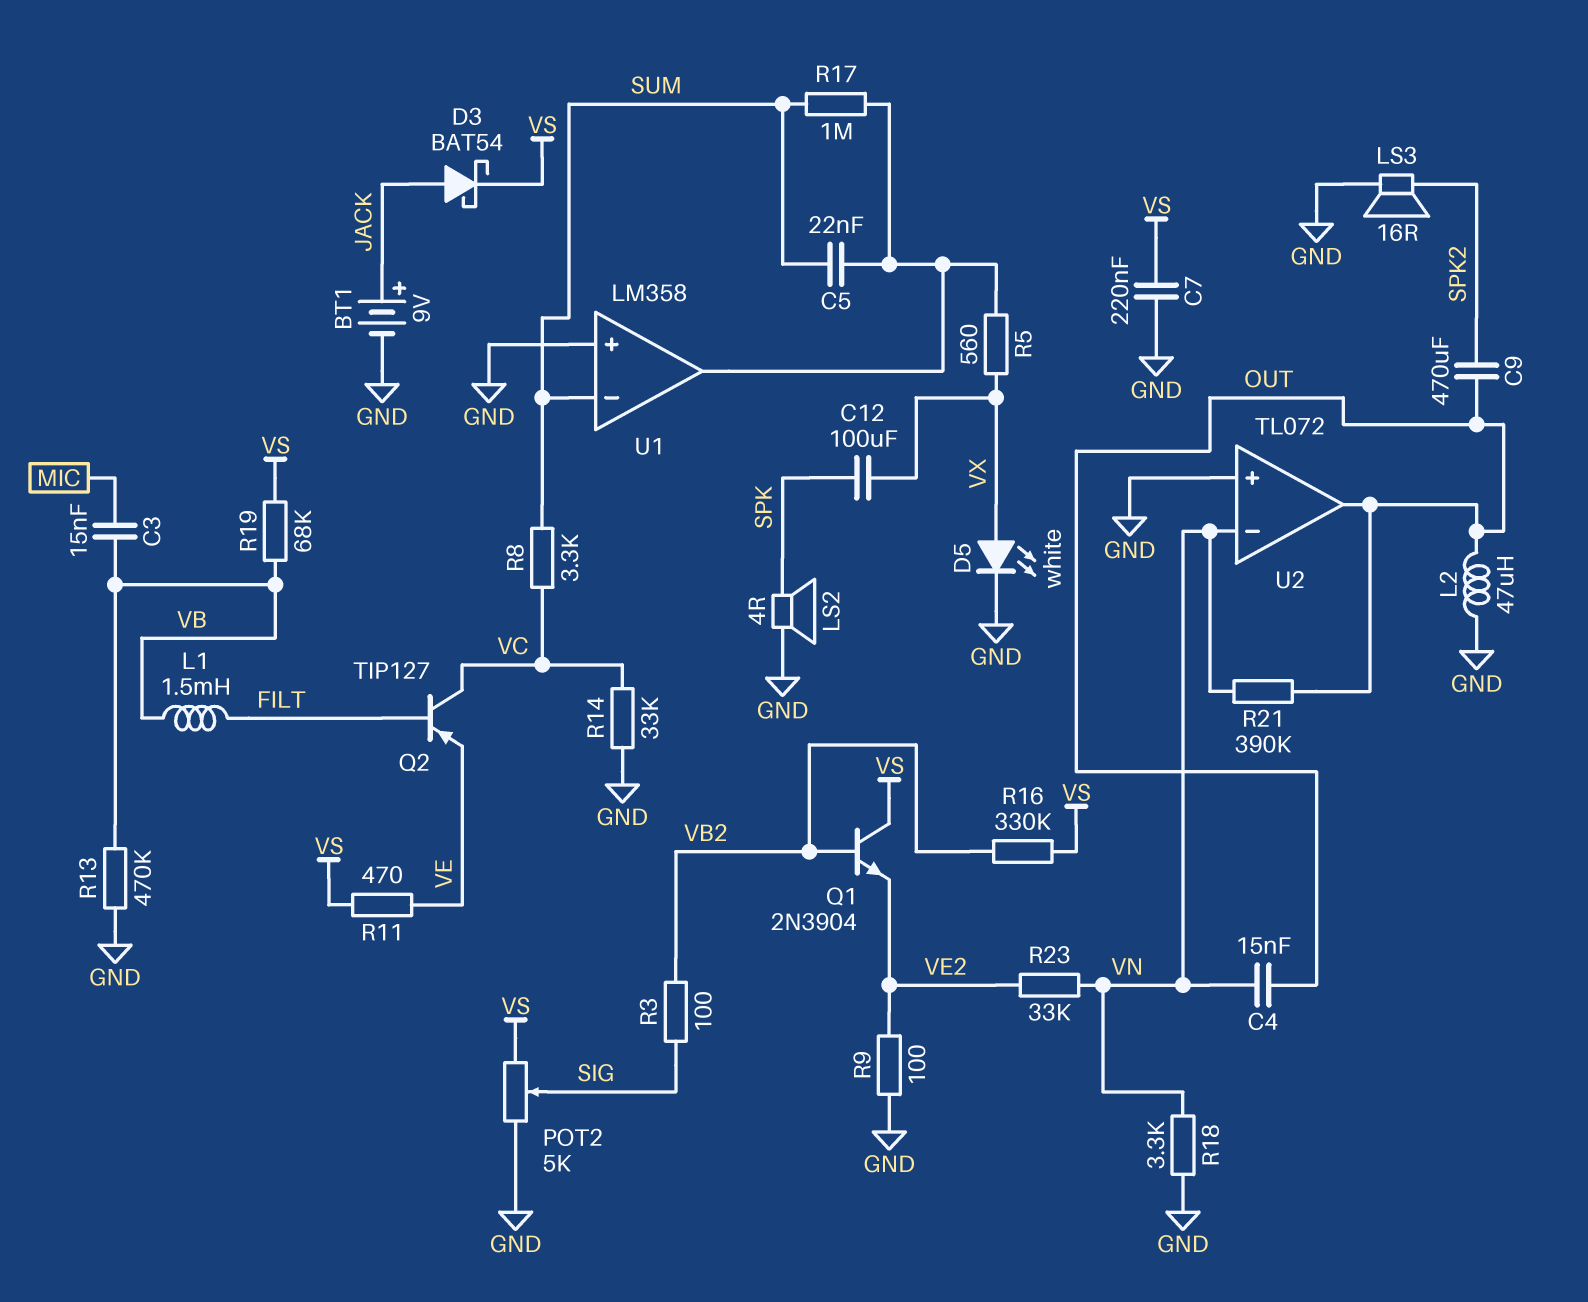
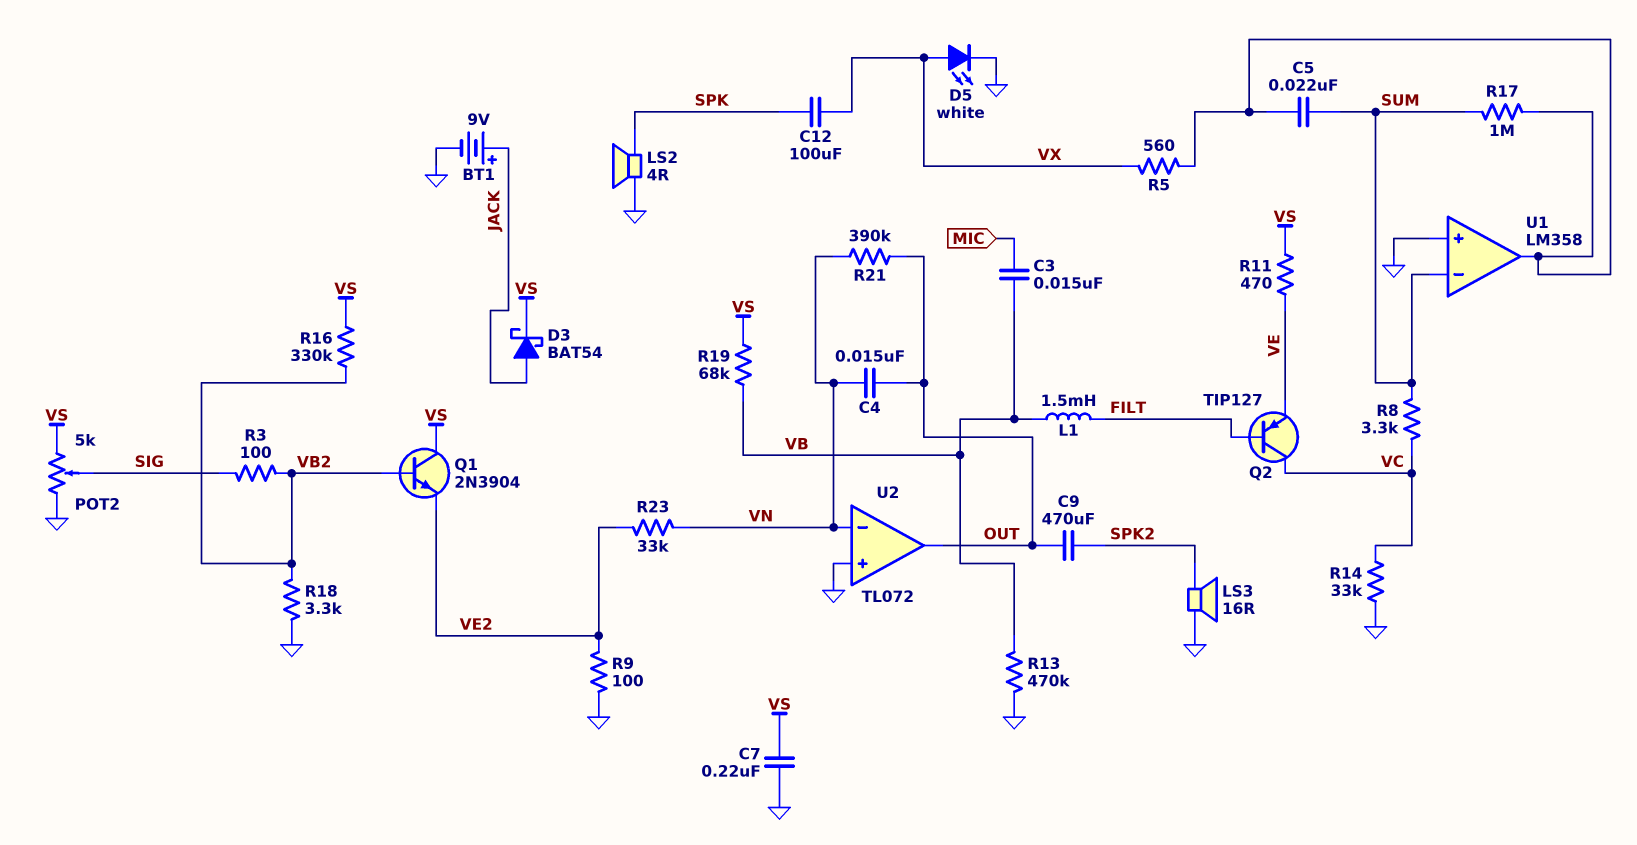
L2: 47uH (GND, OUT) -> none
R18: 3.3k (GND, VN) -> 3.3k (GND, VB2)

